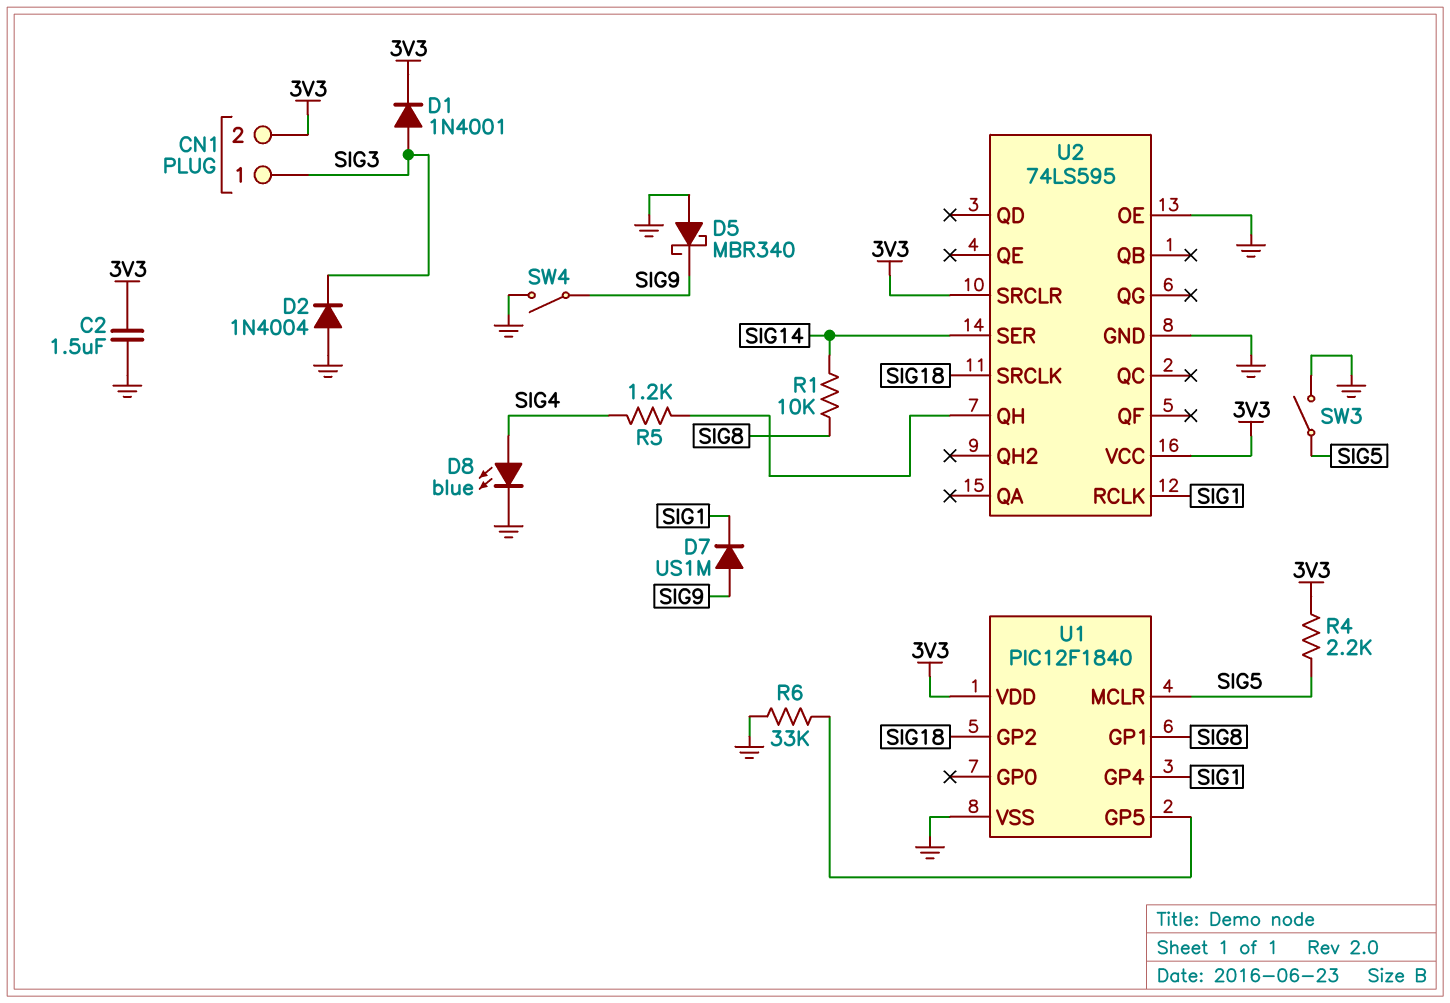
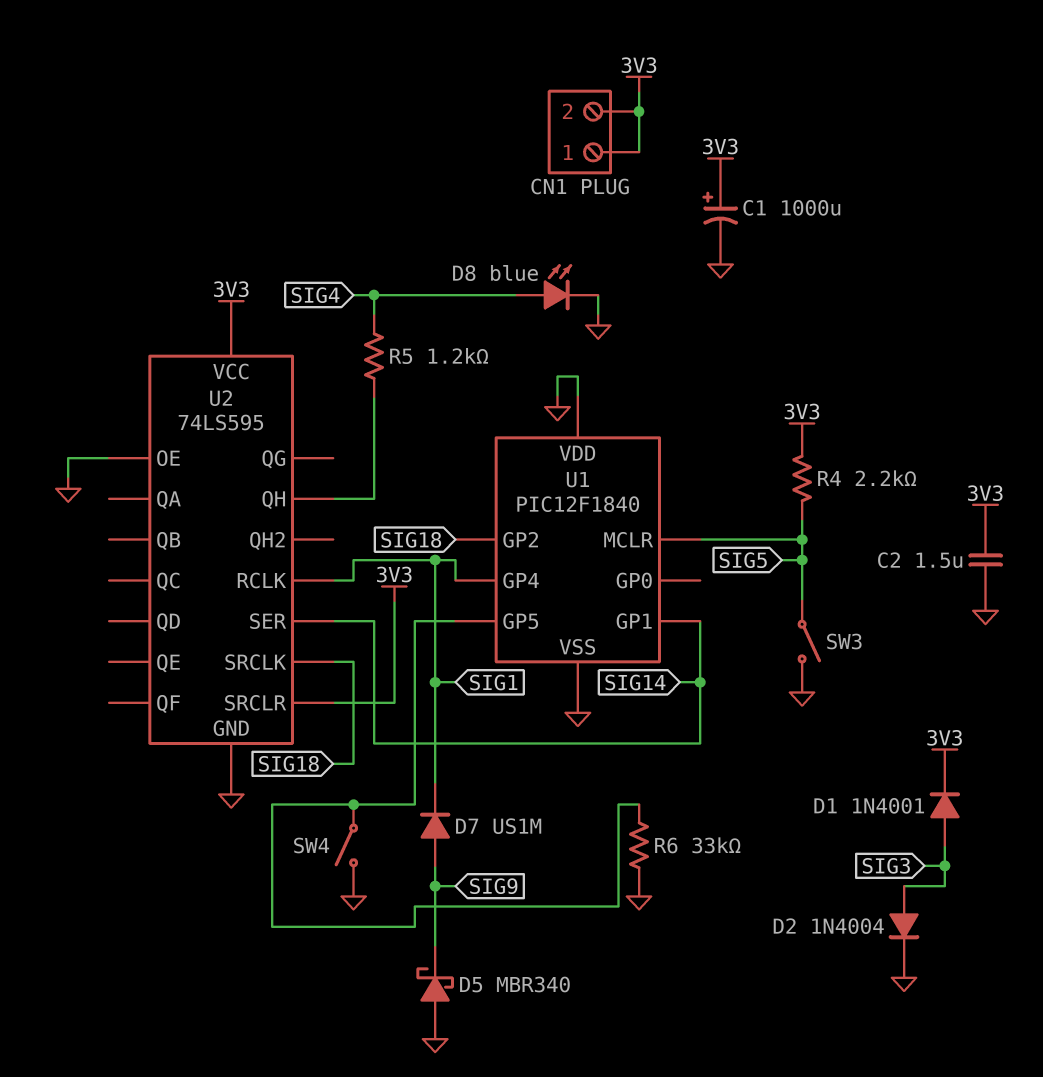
C1: none -> 1000uF (plus 3V3, minus GND)
CN1 pin 1: SIG3 -> 3V3
D2: diode 1N4004 (A GND, K SIG3) -> diode 1N4004 (A SIG3, K GND)
R1: 10k (SIG8, SIG14) -> none
SW4: switch (GND, SIG9) -> switch (GND, U1/GP5)
U1 pin GP1: SIG8 -> SIG14
U1 pin VDD: 3V3 -> GND

